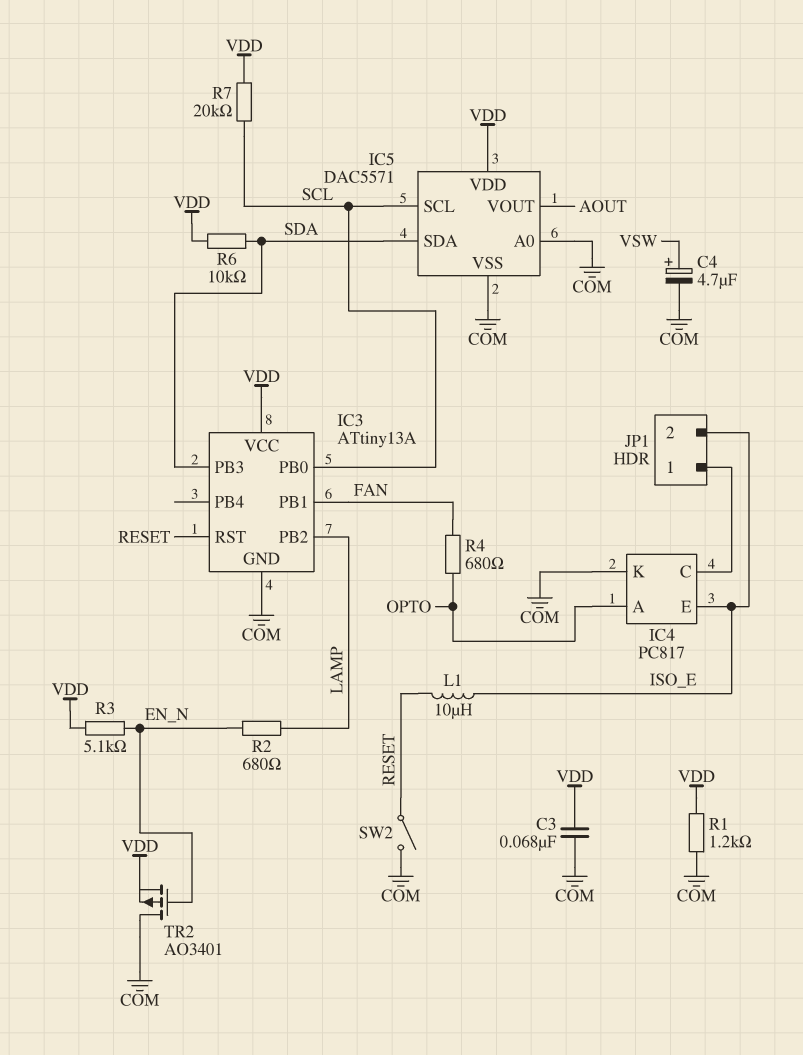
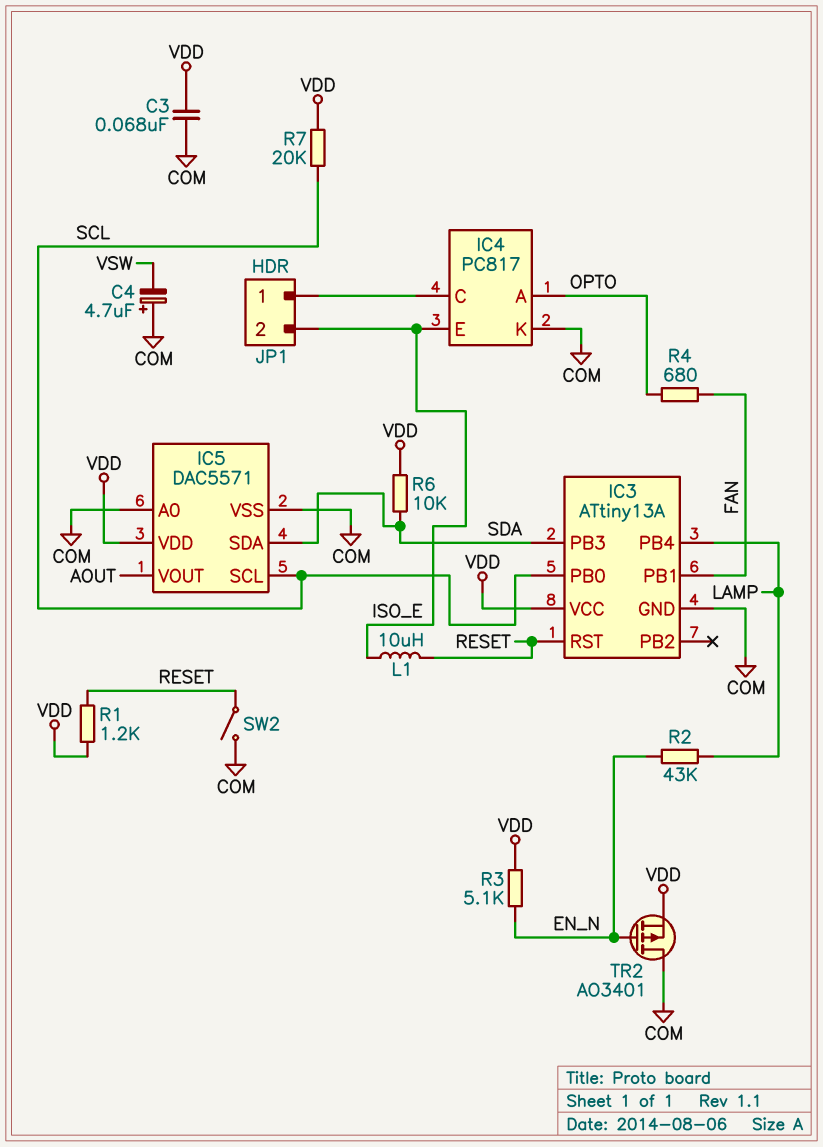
C4: 4.7uF (plus VSW, minus COM) -> 4.7uF (plus COM, minus VSW)
IC3 pin PB2: LAMP -> none
IC3 pin PB4: none -> LAMP
R1: 1.2k (COM, VDD) -> 1.2k (RESET, VDD)
R2: 680 (EN_N, LAMP) -> 43k (EN_N, LAMP)

